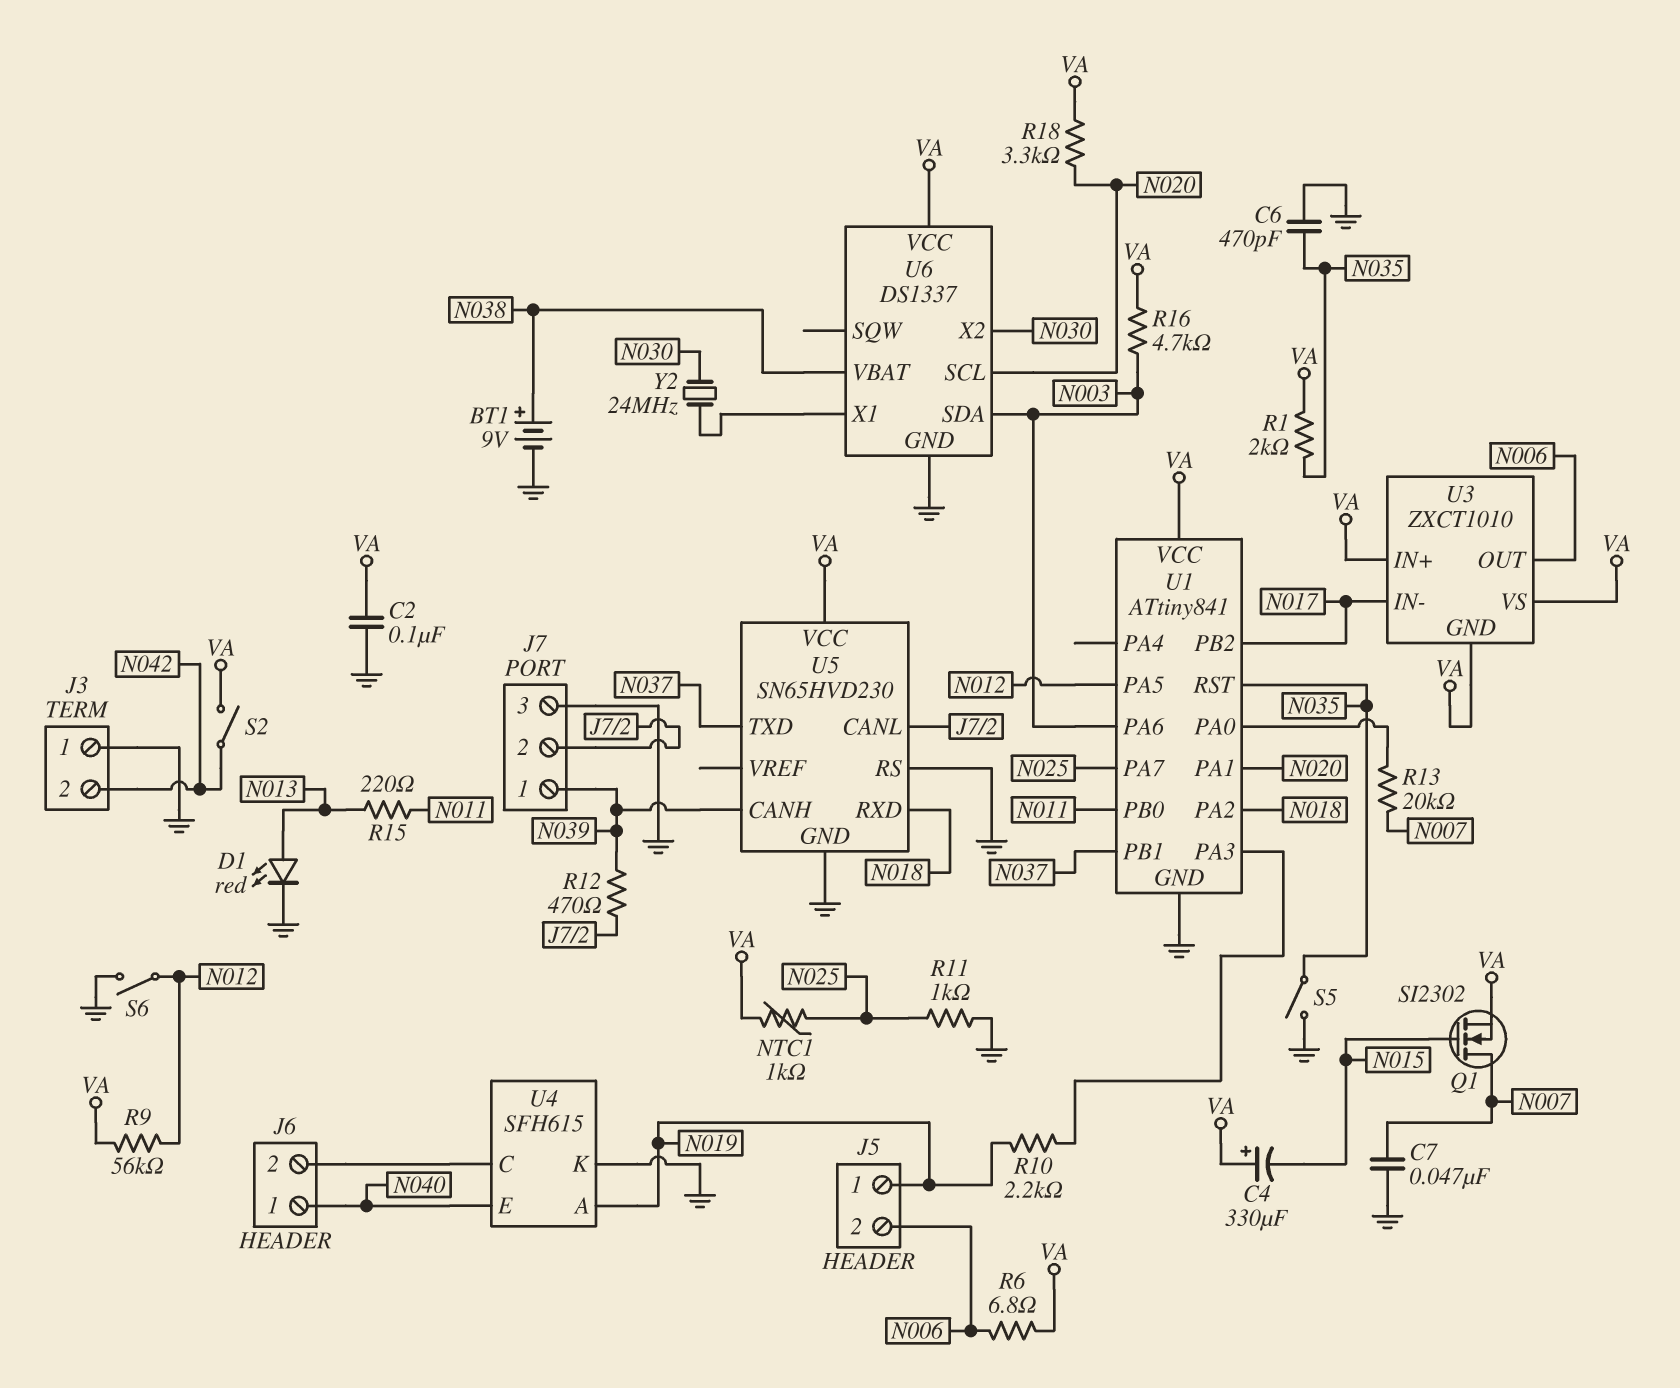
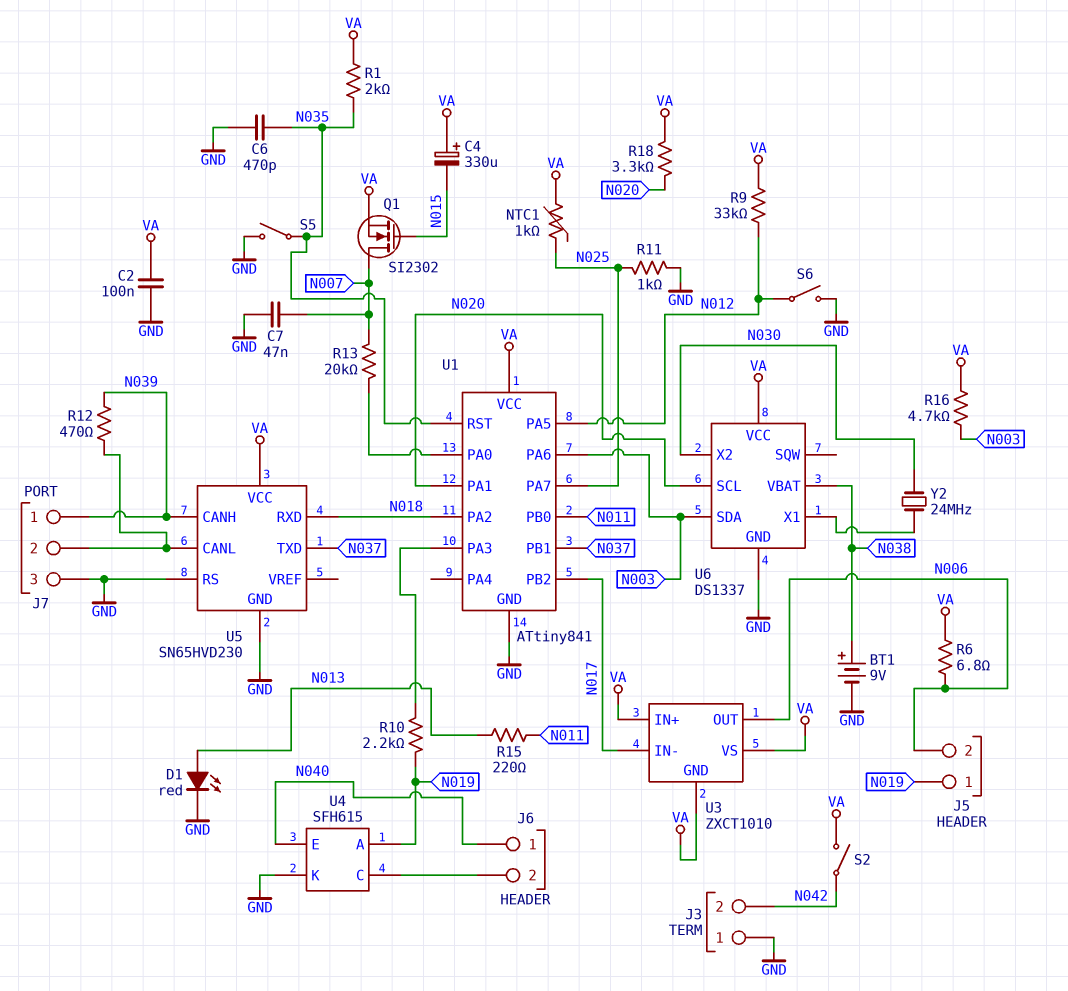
R9: 56k (N012, VA) -> 33k (N012, VA)

